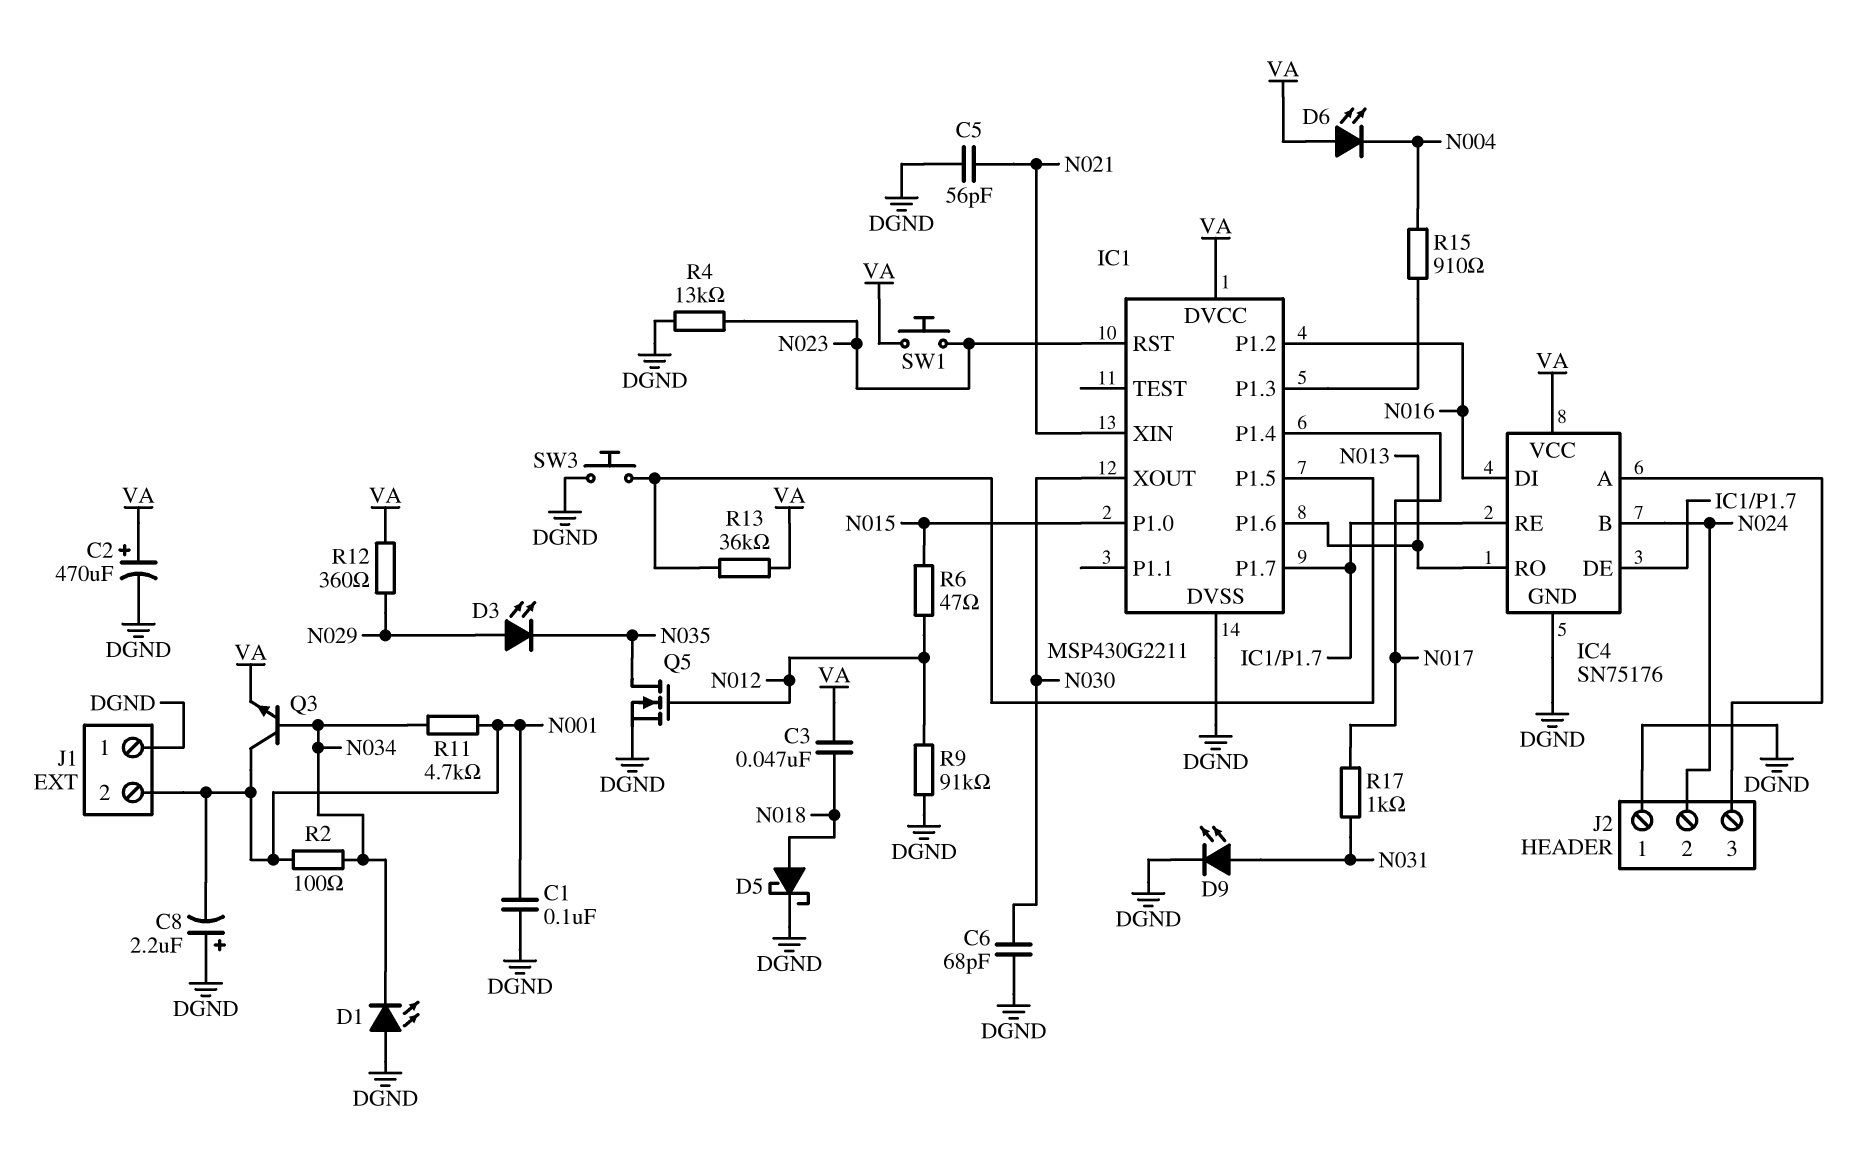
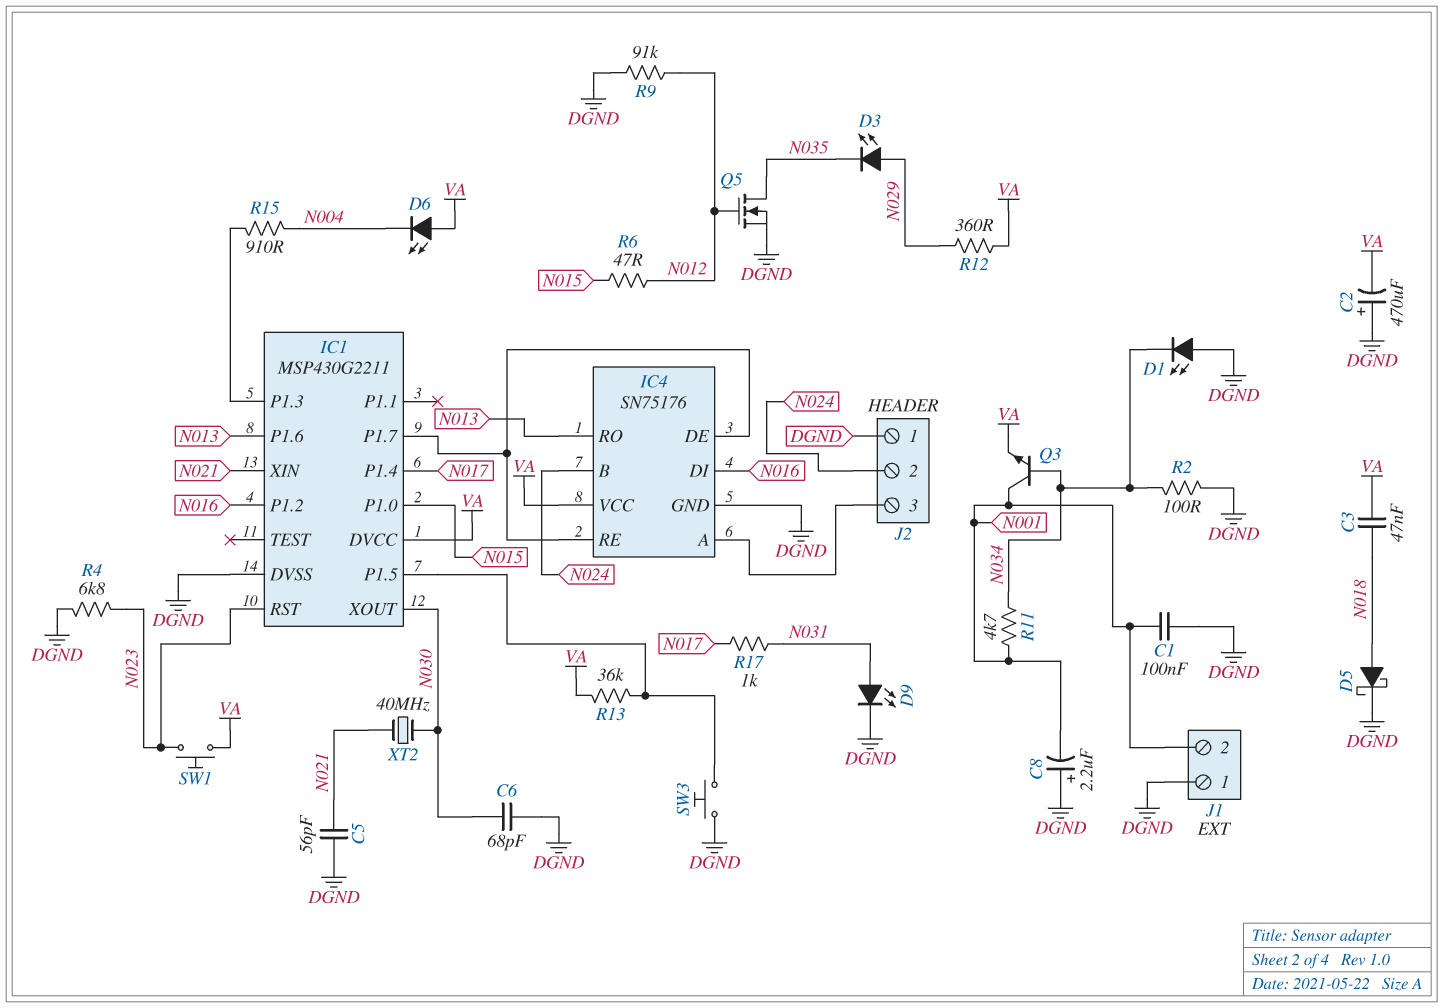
C2: 470uF (plus VA, minus DGND) -> 470uF (plus DGND, minus VA)
R2: 100 (N001, N034) -> 100 (DGND, N034)
R4: 13k (DGND, N023) -> 6.8k (DGND, N023)
XT2: none -> 40MHz (N021, N030)

